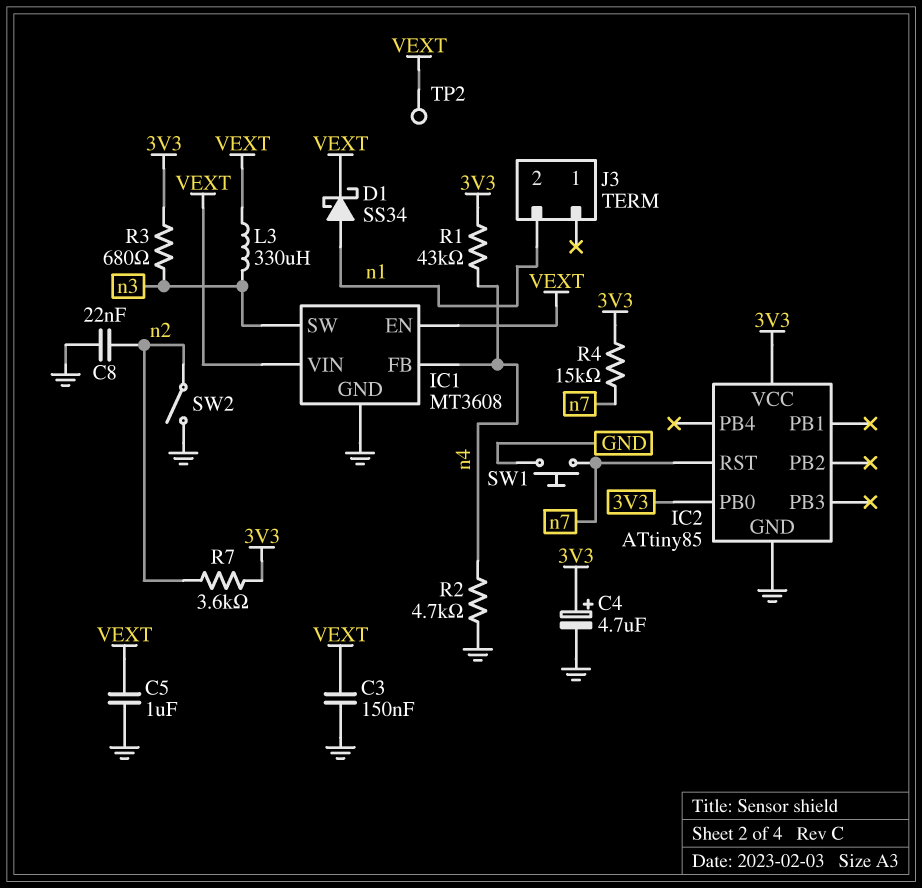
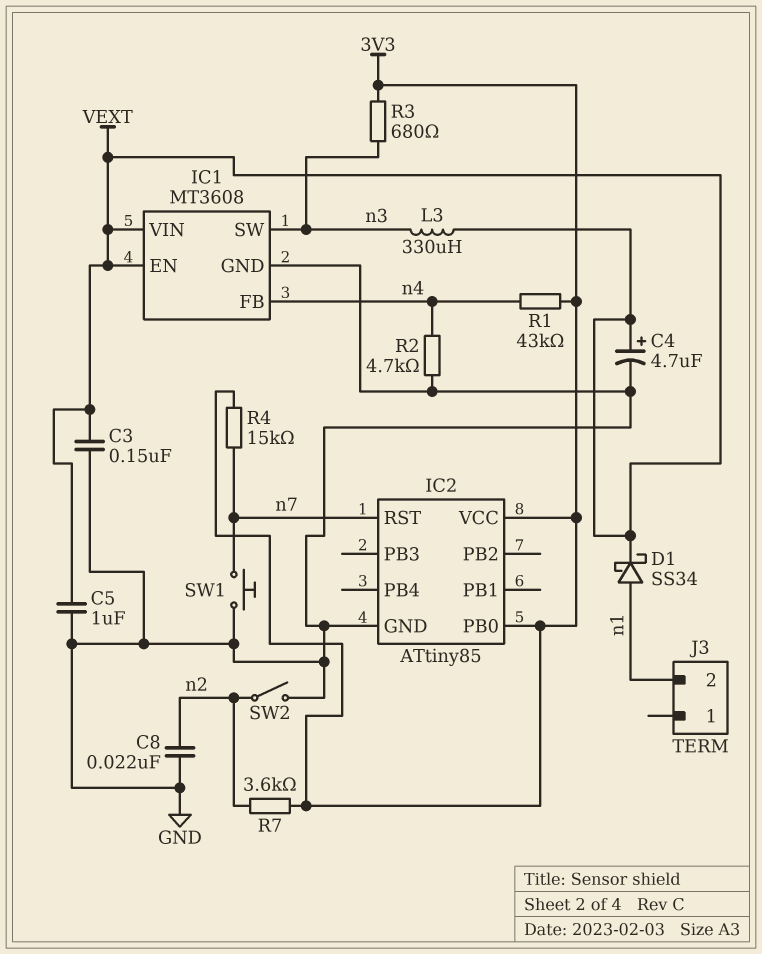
C4: 4.7uF (plus 3V3, minus GND) -> 4.7uF (plus VEXT, minus GND)
TP2: test point (VEXT) -> none

